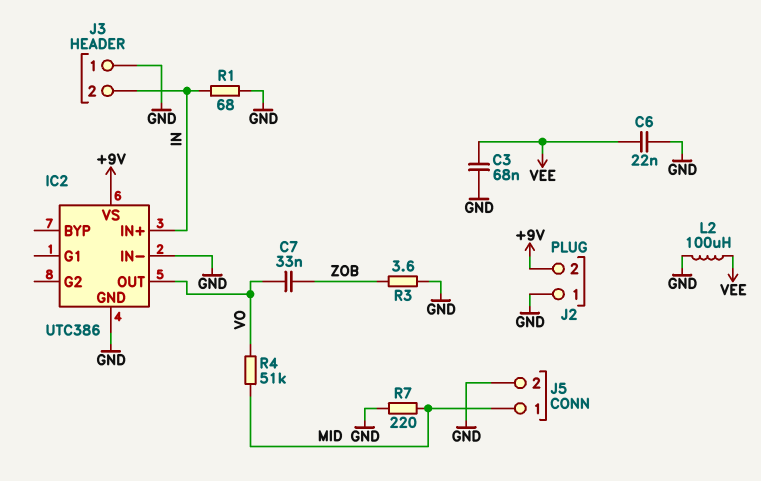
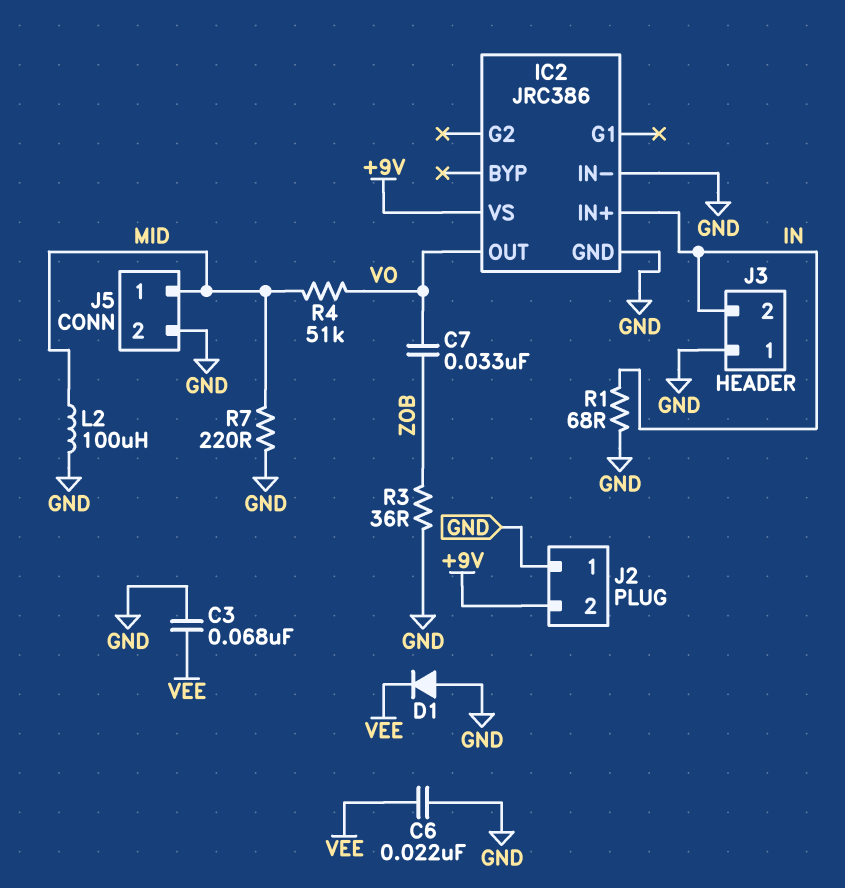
D1: none -> diode (A GND, K VEE)
IC2: UTC386 -> JRC386
L2: 100uH (GND, VEE) -> 100uH (GND, MID)
R3: 3.6 (GND, ZOB) -> 36 (GND, ZOB)

